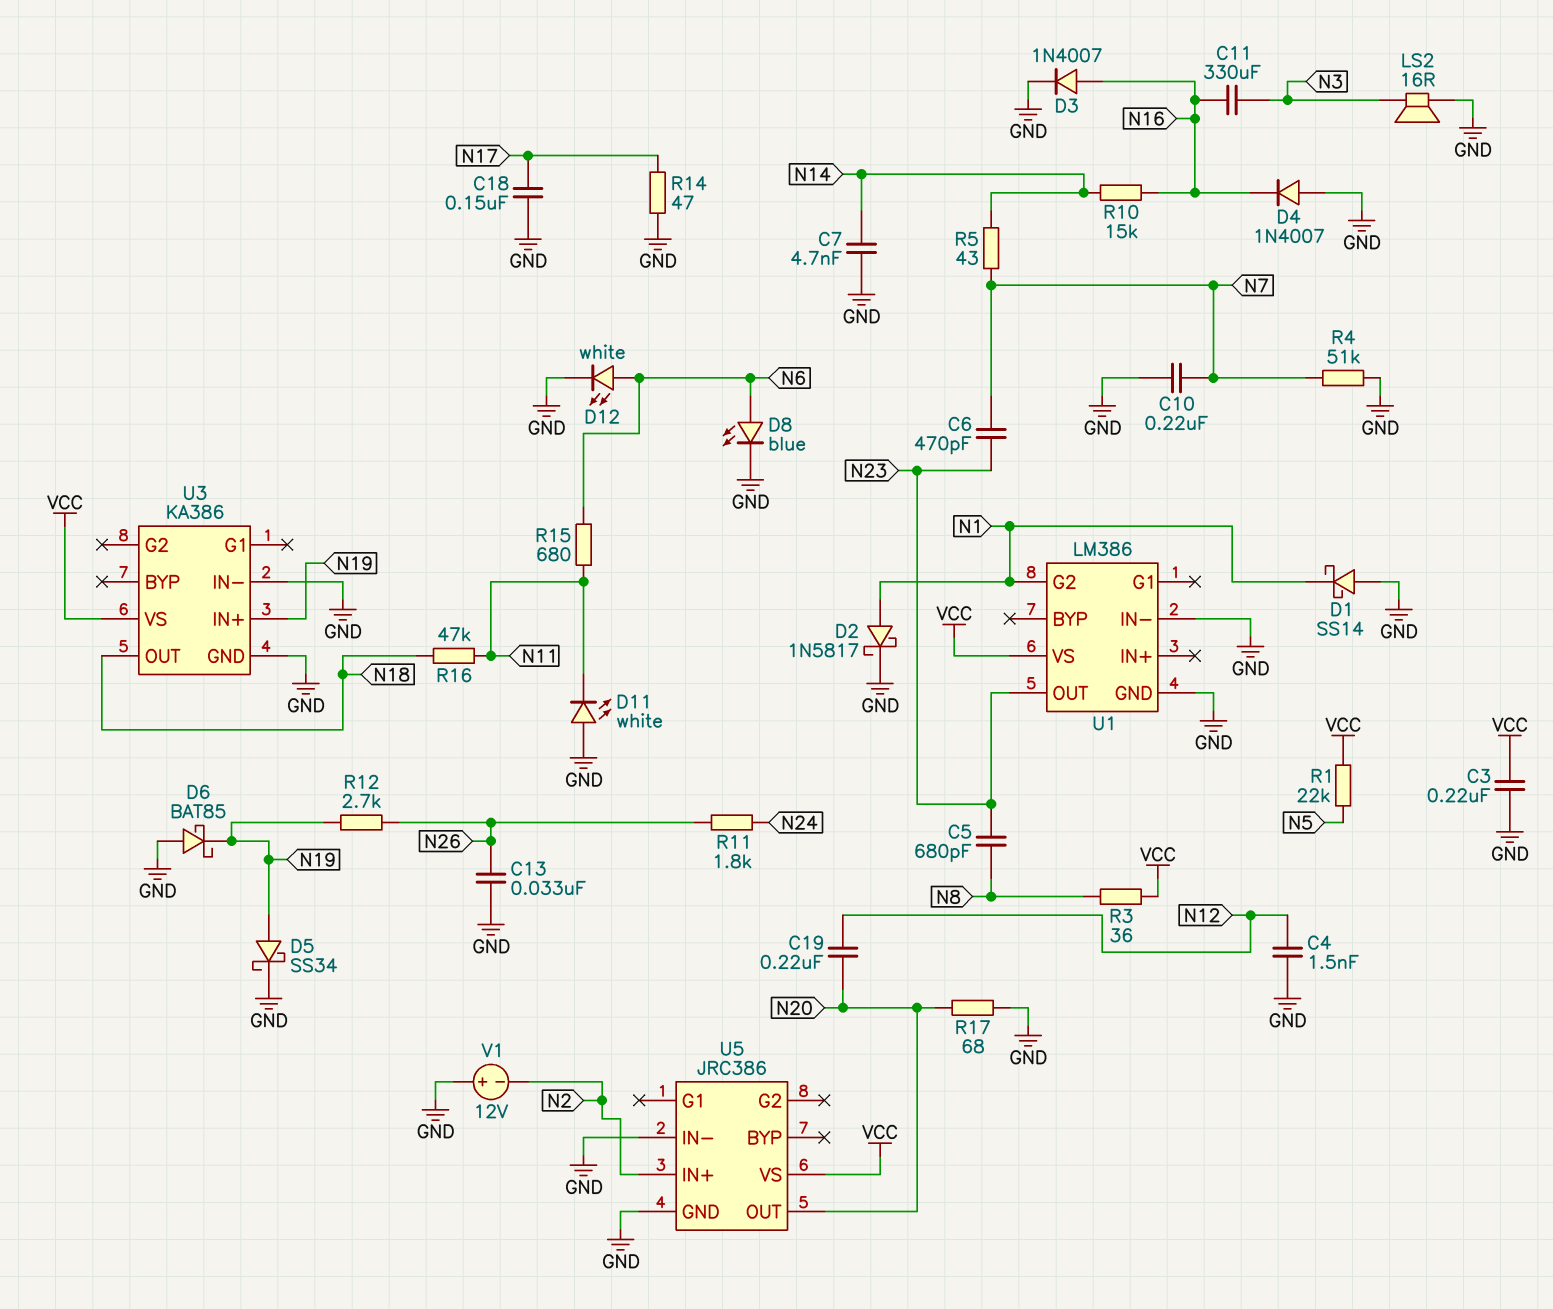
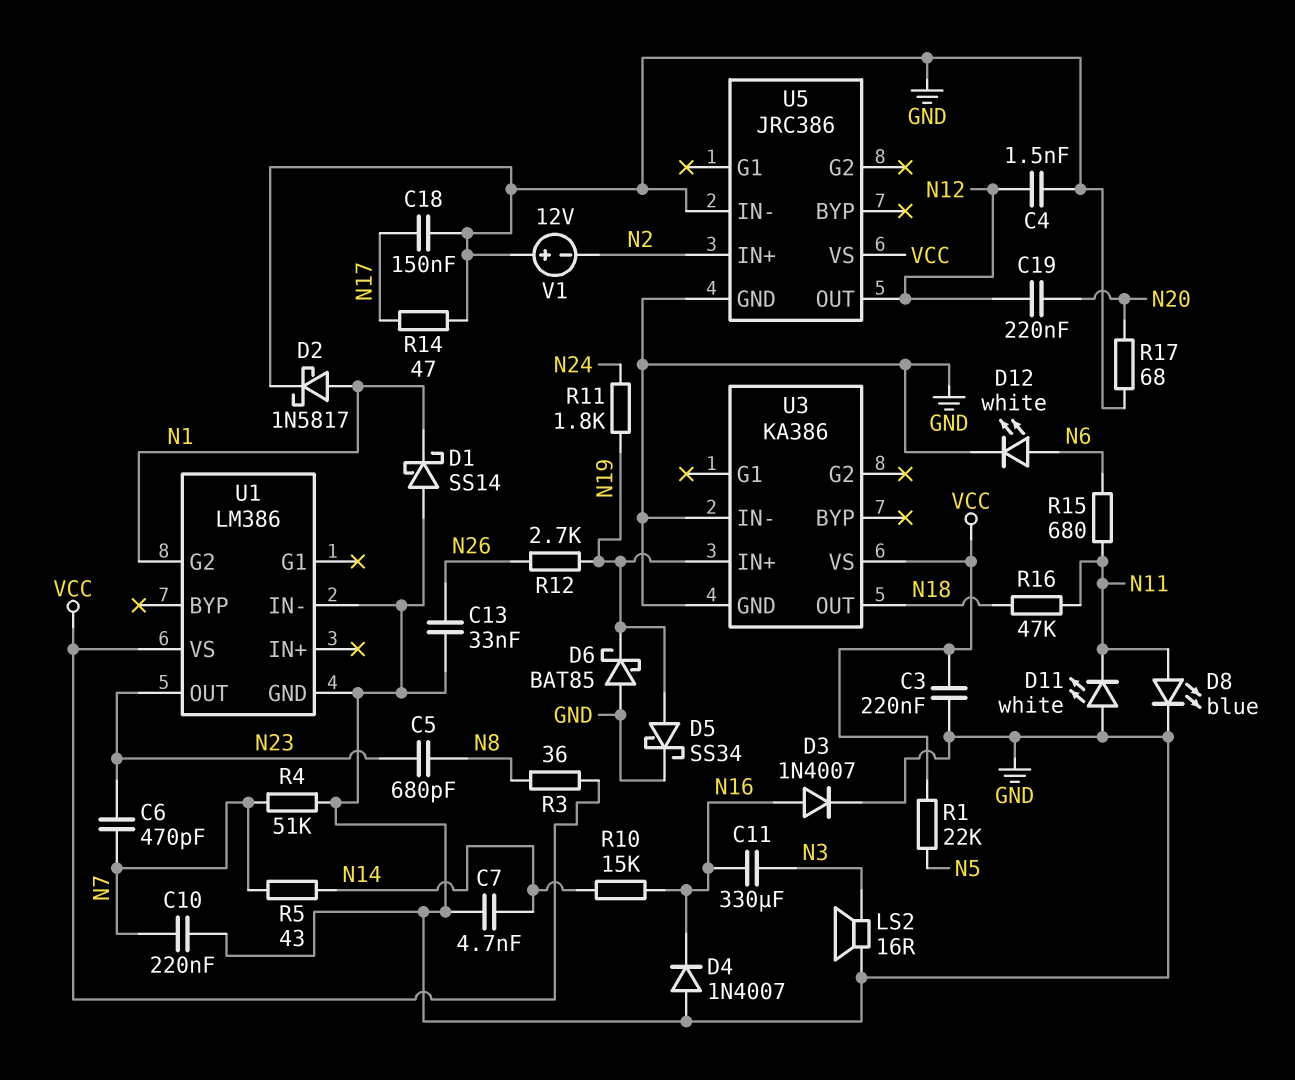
D8: LED blue (A N6, K GND) -> LED blue (A N11, K GND)
R11: 1.8k (N24, N26) -> 1.8k (N19, N24)
U5 pin OUT: N20 -> N12

